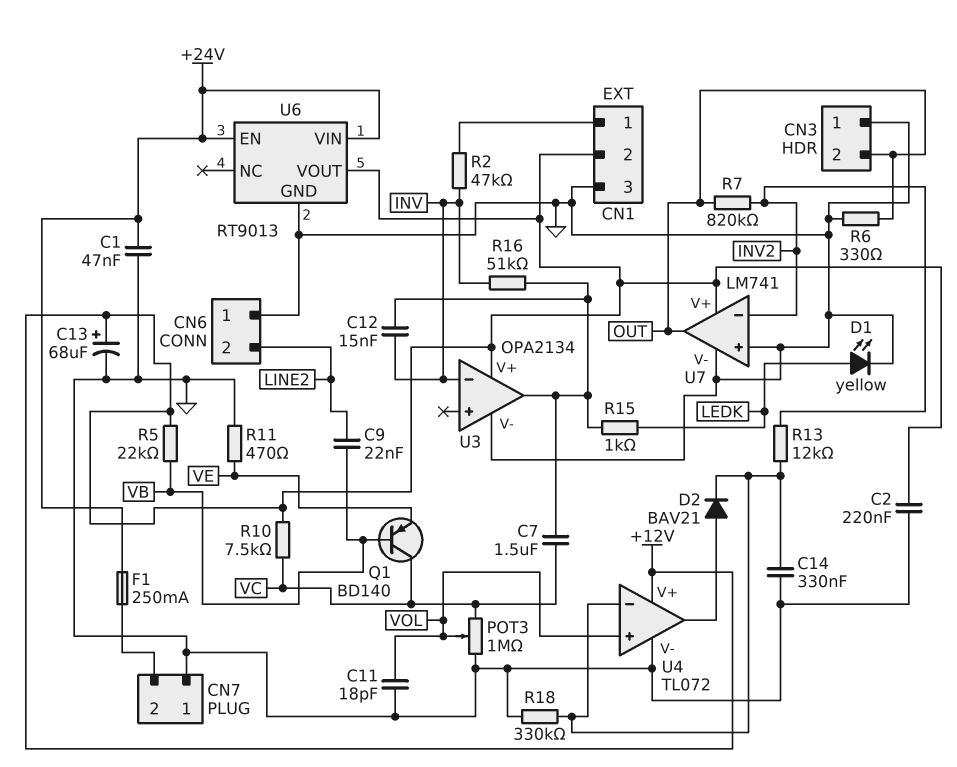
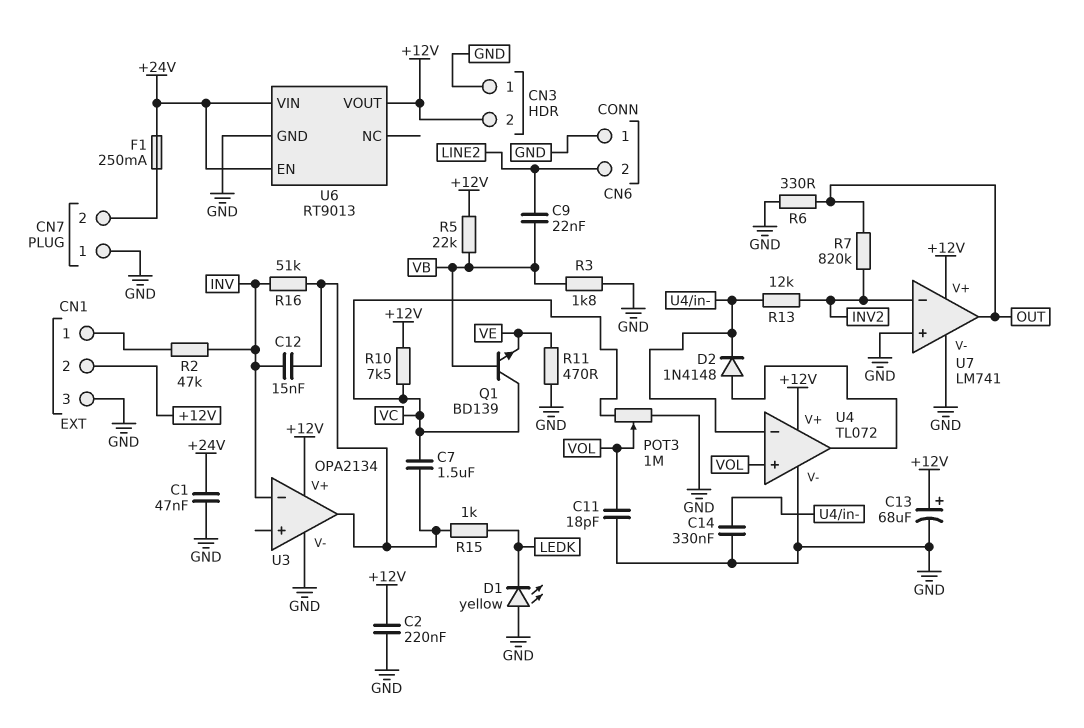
CN3 pin 2: OUT -> +12V
D1: LED yellow (A LEDK, K GND) -> LED yellow (A GND, K LEDK)
D2: diode BAV21 (A U4/out, K U4/in-) -> diode 1N4148 (A U4/out, K U4/in-)
Q1: PNP BD140 (B VB, C VC, E VE) -> NPN BD139 (B VB, C VC, E VE)
R3: none -> 1.8k (GND, VB)
R18: 330k (GND, U4/in-) -> none

